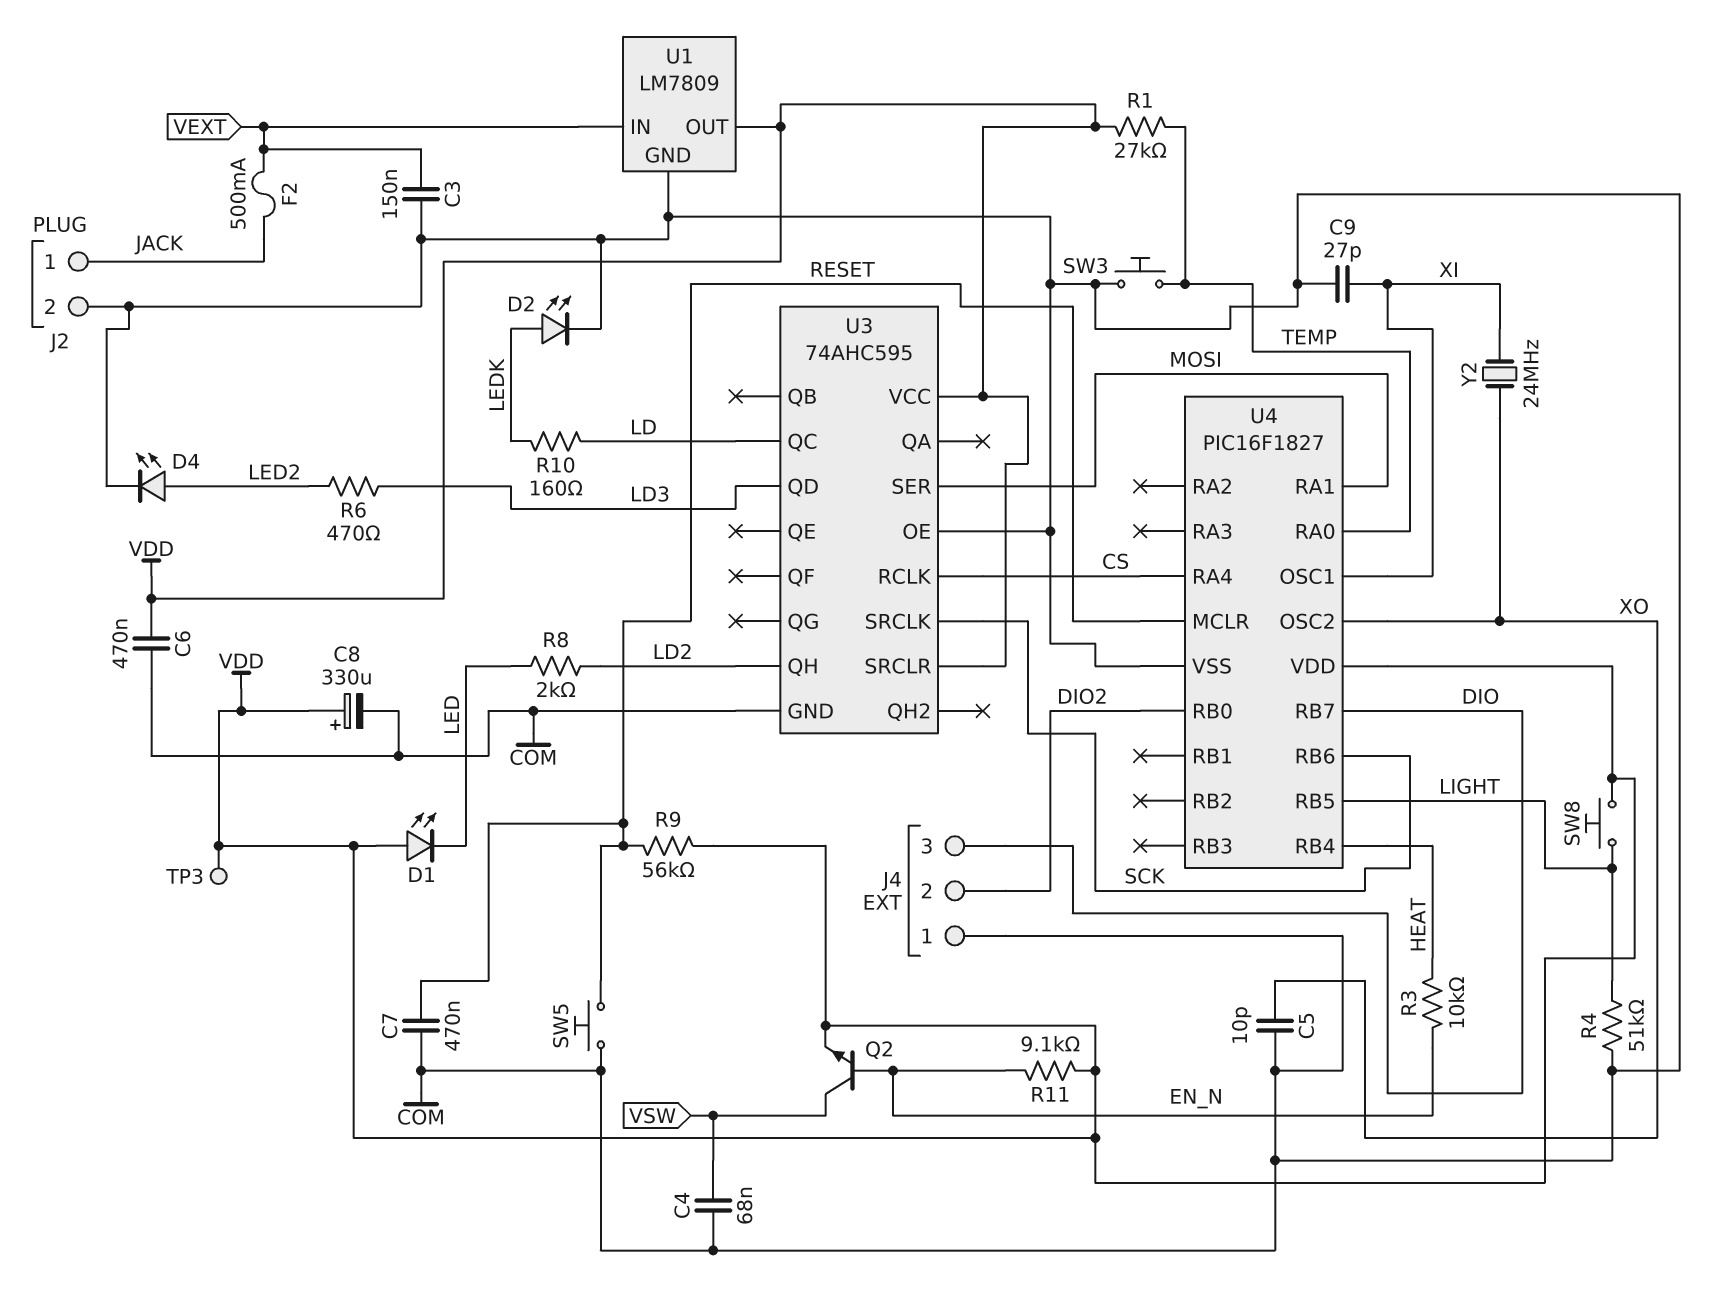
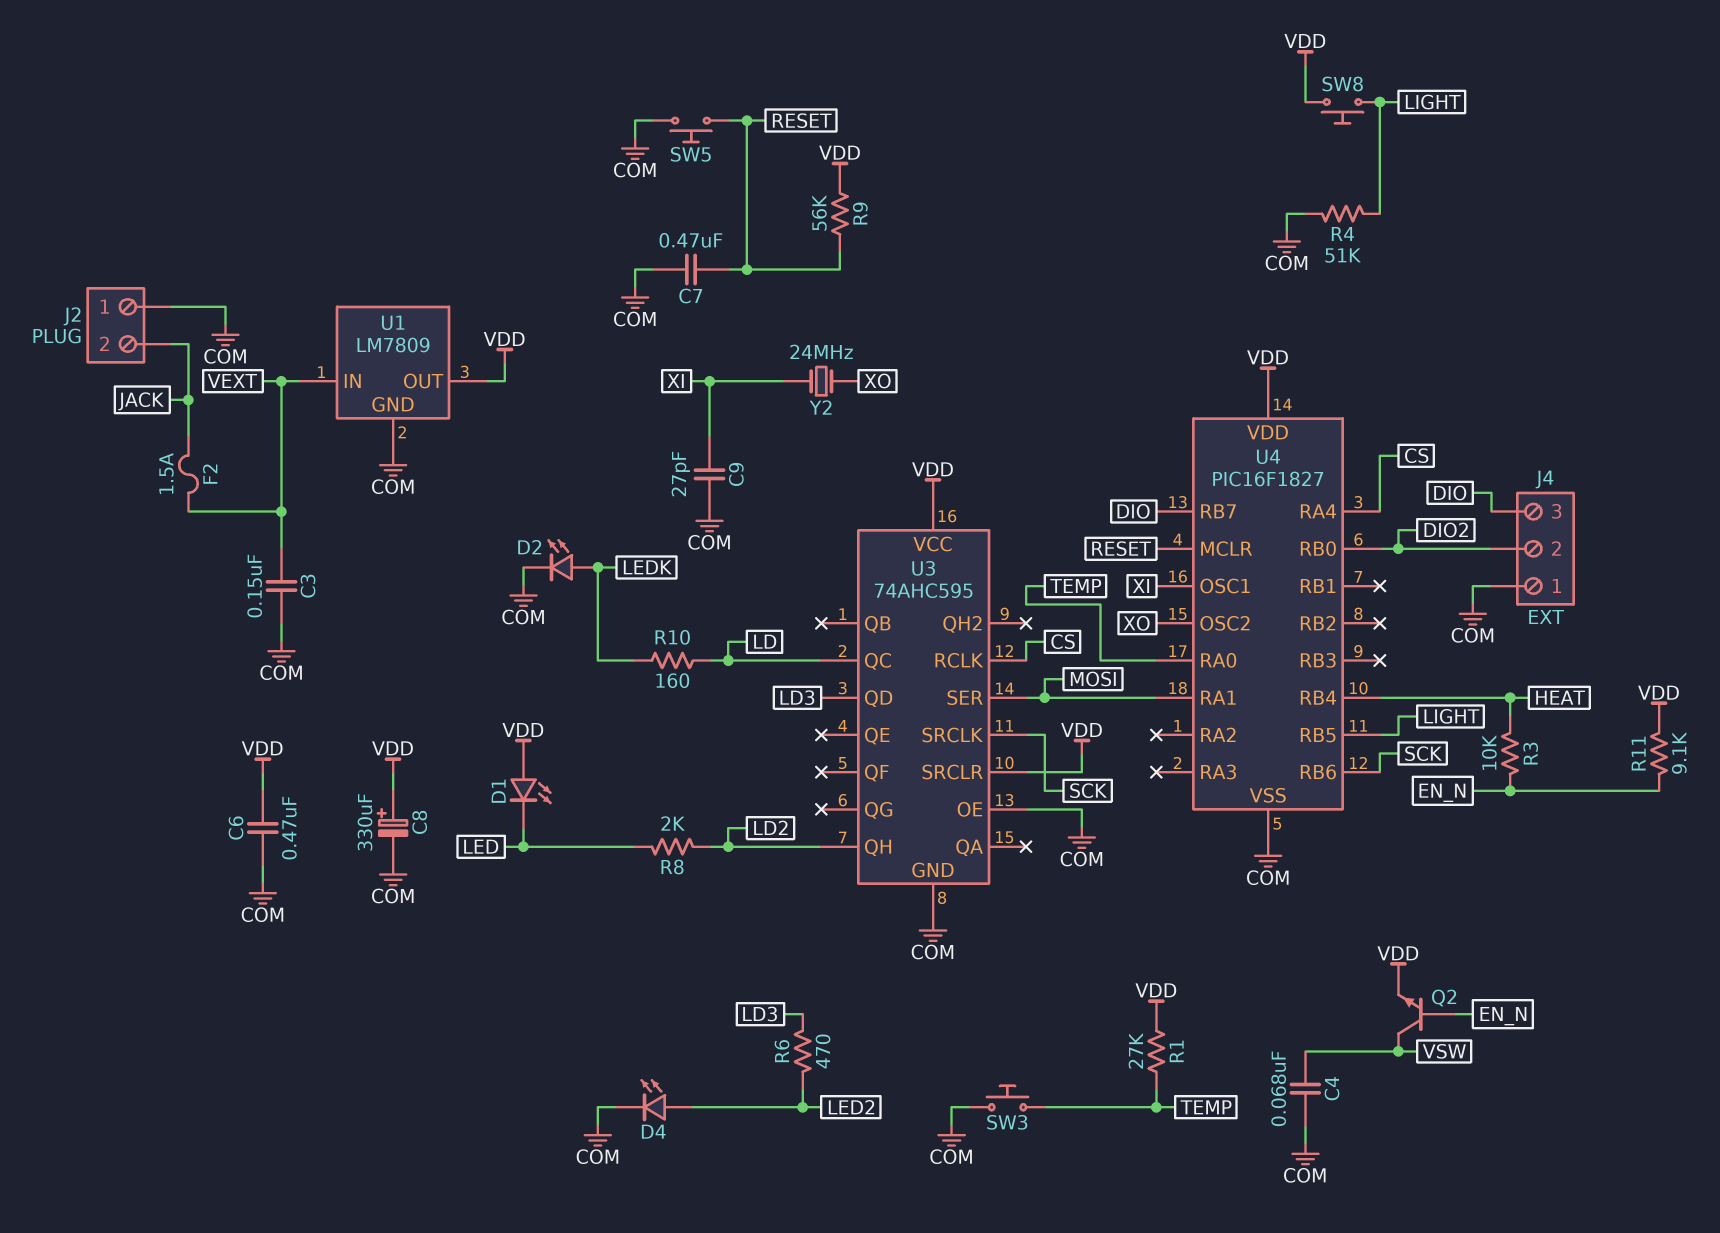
C5: 10pF (COM, XO) -> none
F2: 500mA (JACK, VEXT) -> 1.5A (JACK, VEXT)
J2 pin 1: JACK -> COM
J2 pin 2: COM -> JACK
TP3: test point (VDD) -> none

